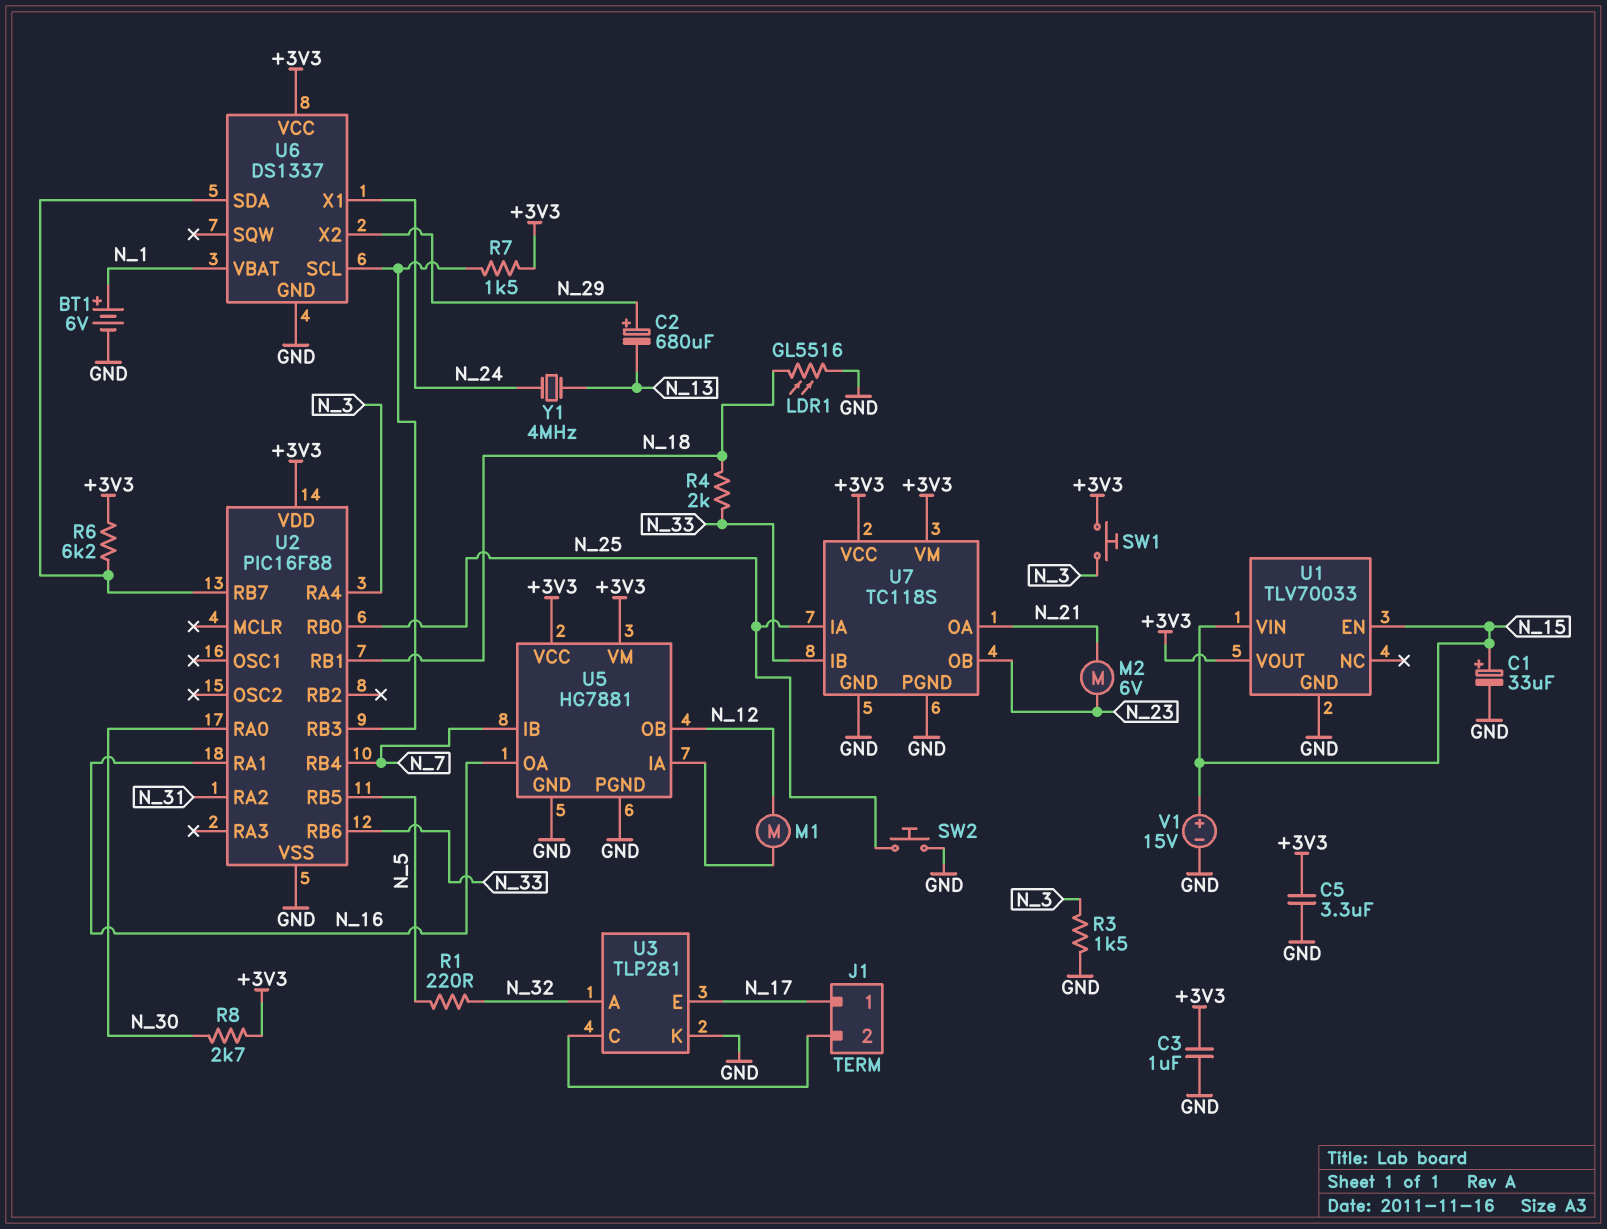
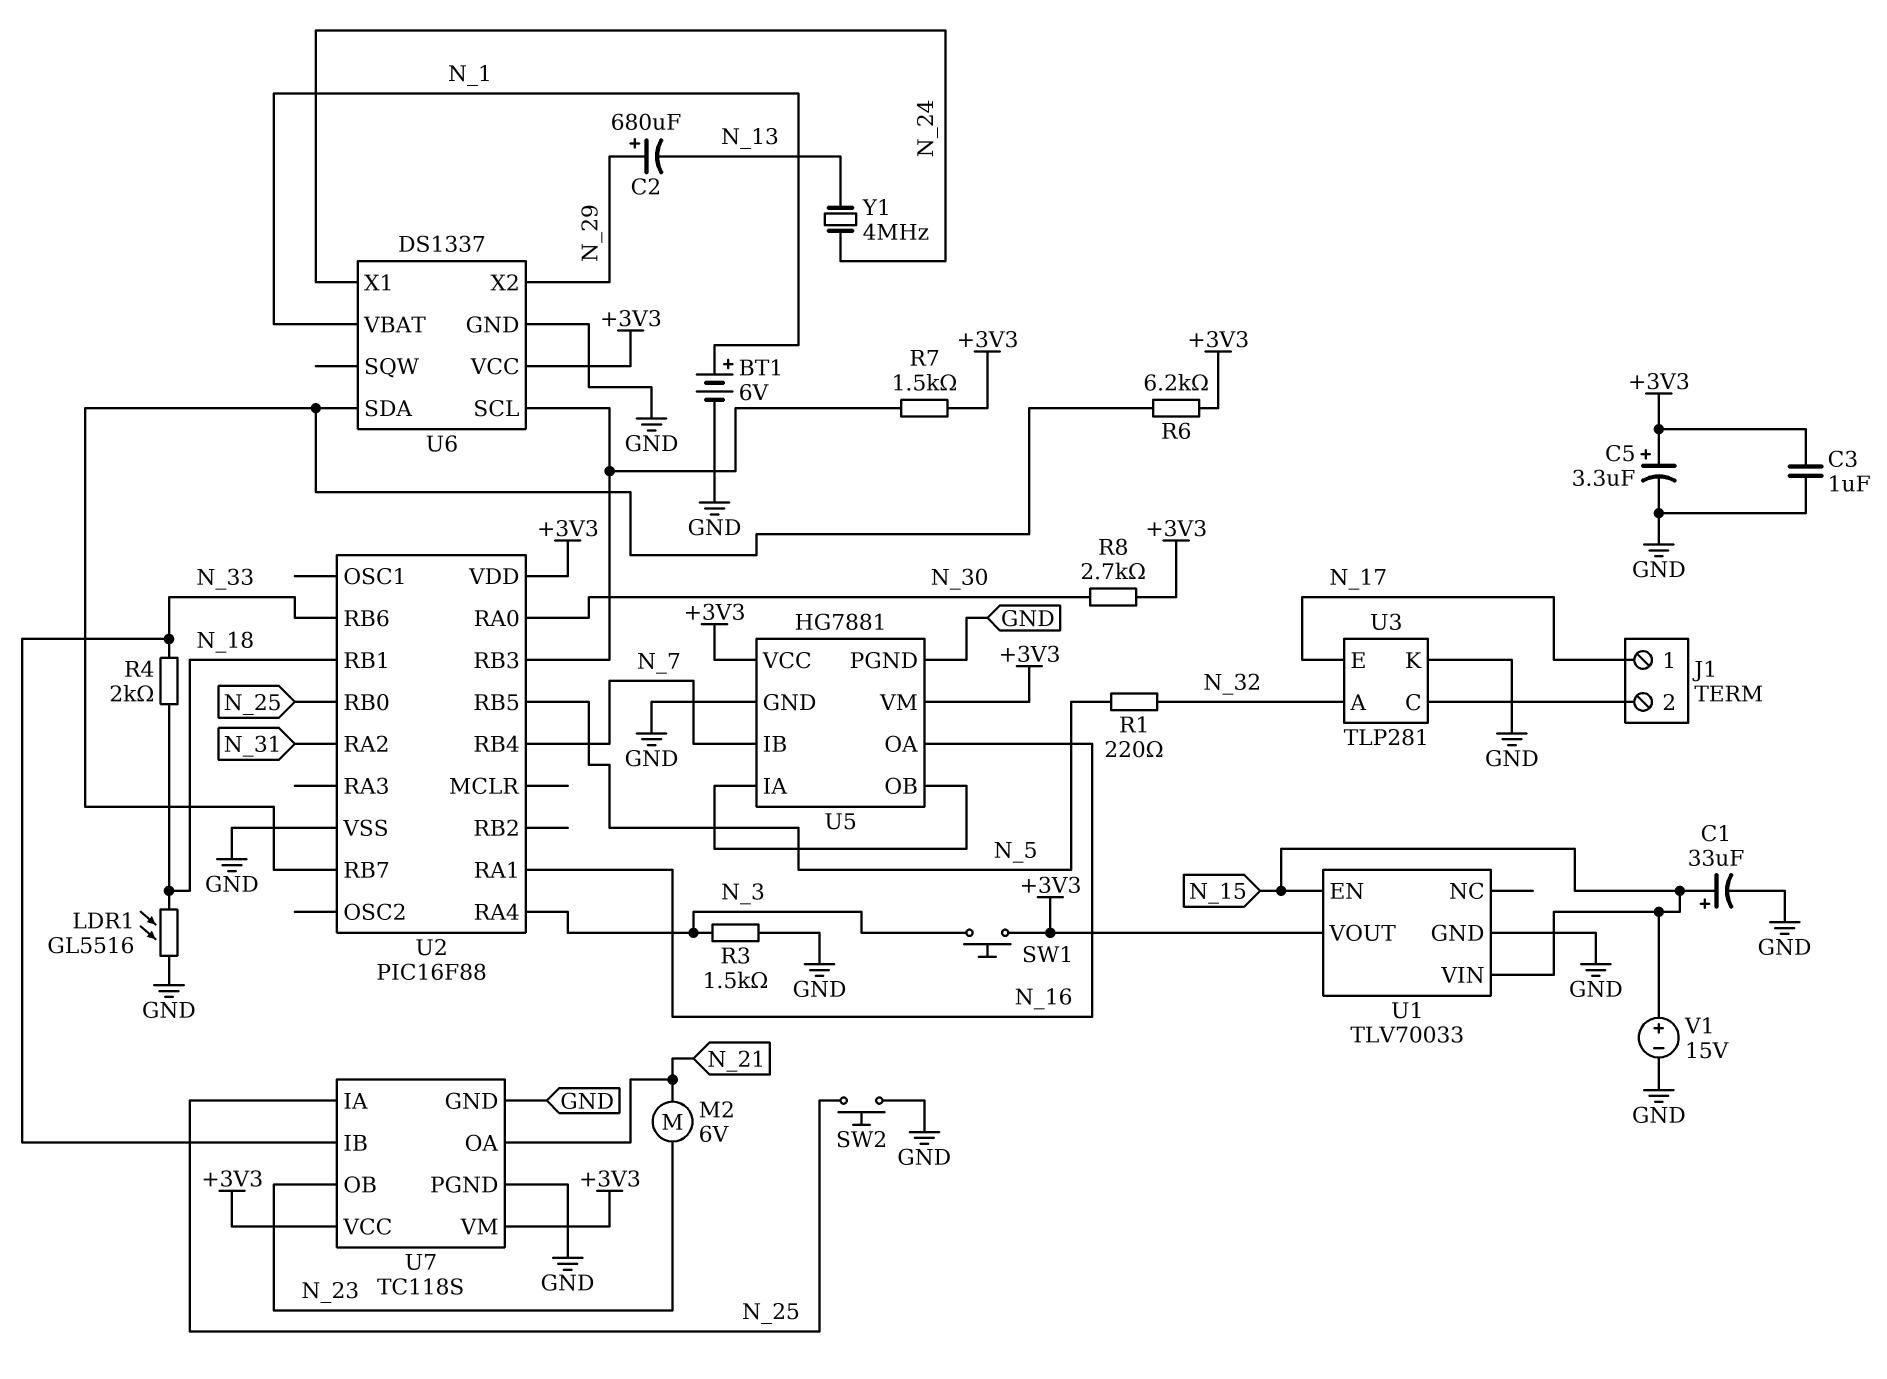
C5: 3.3uF (+3V3, GND) -> 3.3uF (plus +3V3, minus GND)
M1: motor (N_12, U5/IA) -> none
U5 pin OB: N_12 -> U5/IA

